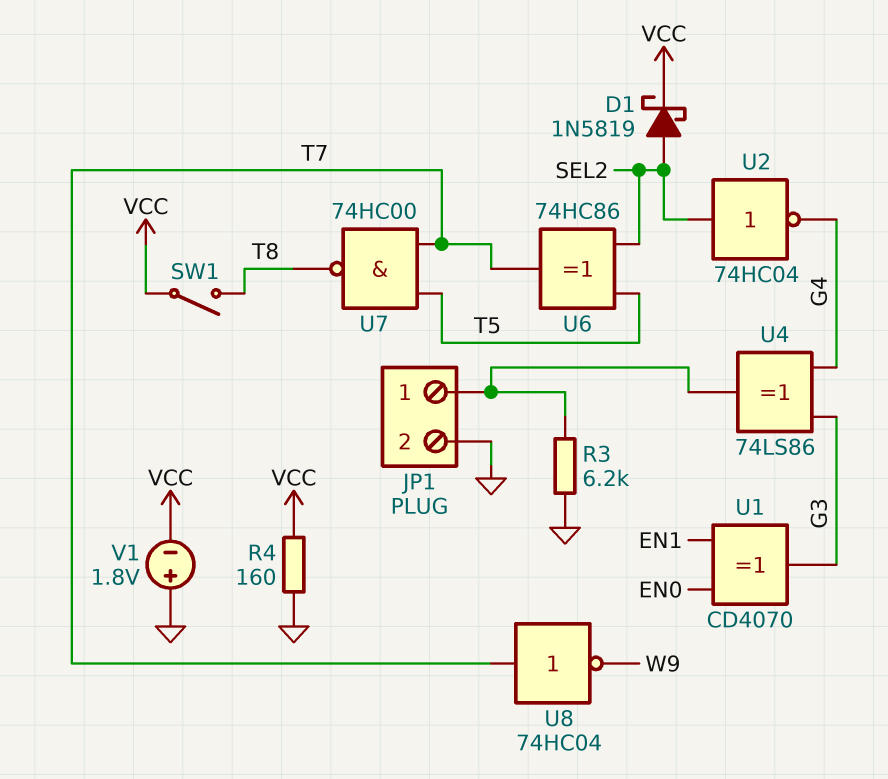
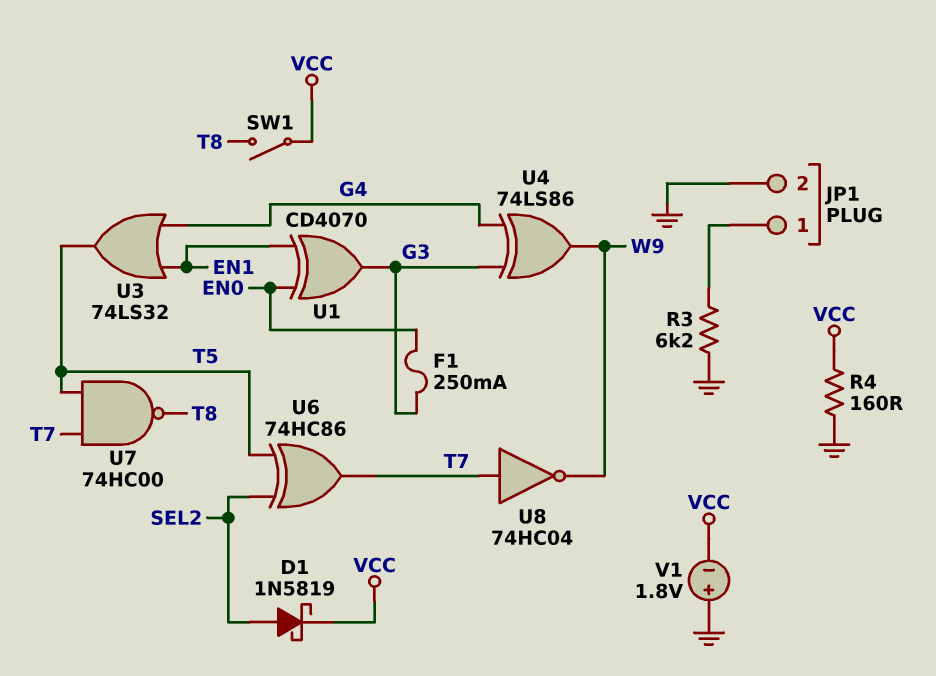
F1: none -> 250mA (EN0, G3)
U2: NOT 74HC04 (in SEL2, out G4) -> none
U3: none -> OR 74LS32 (in EN1, in G4, out T5)
U4: XOR 74LS86 (in G3, in G4, out JP1/1) -> XOR 74LS86 (in G3, in G4, out W9)

